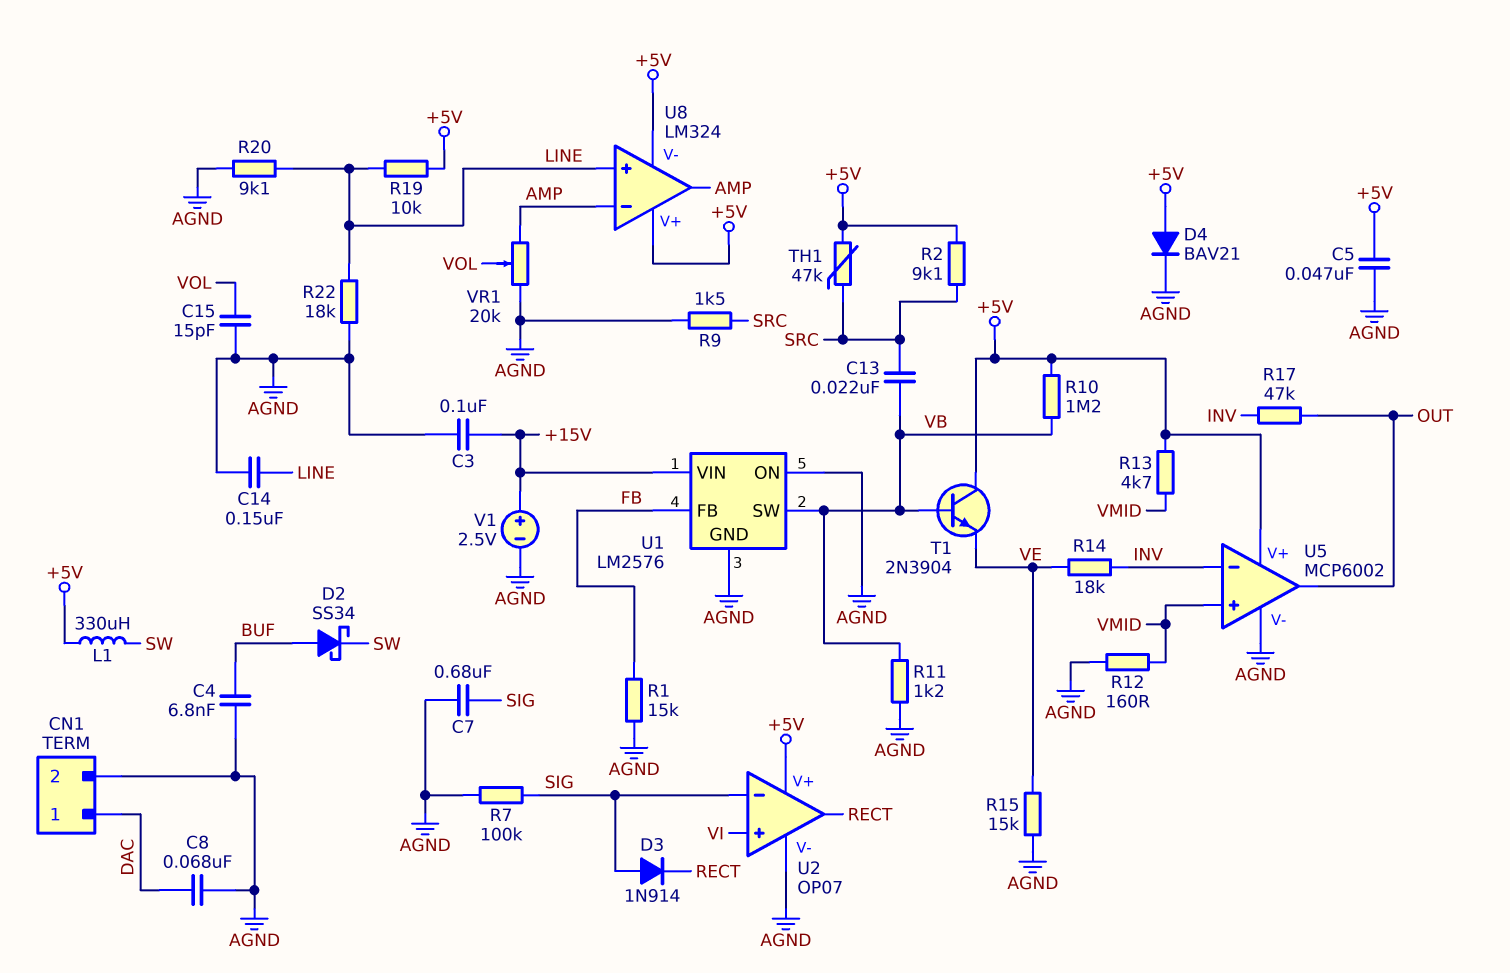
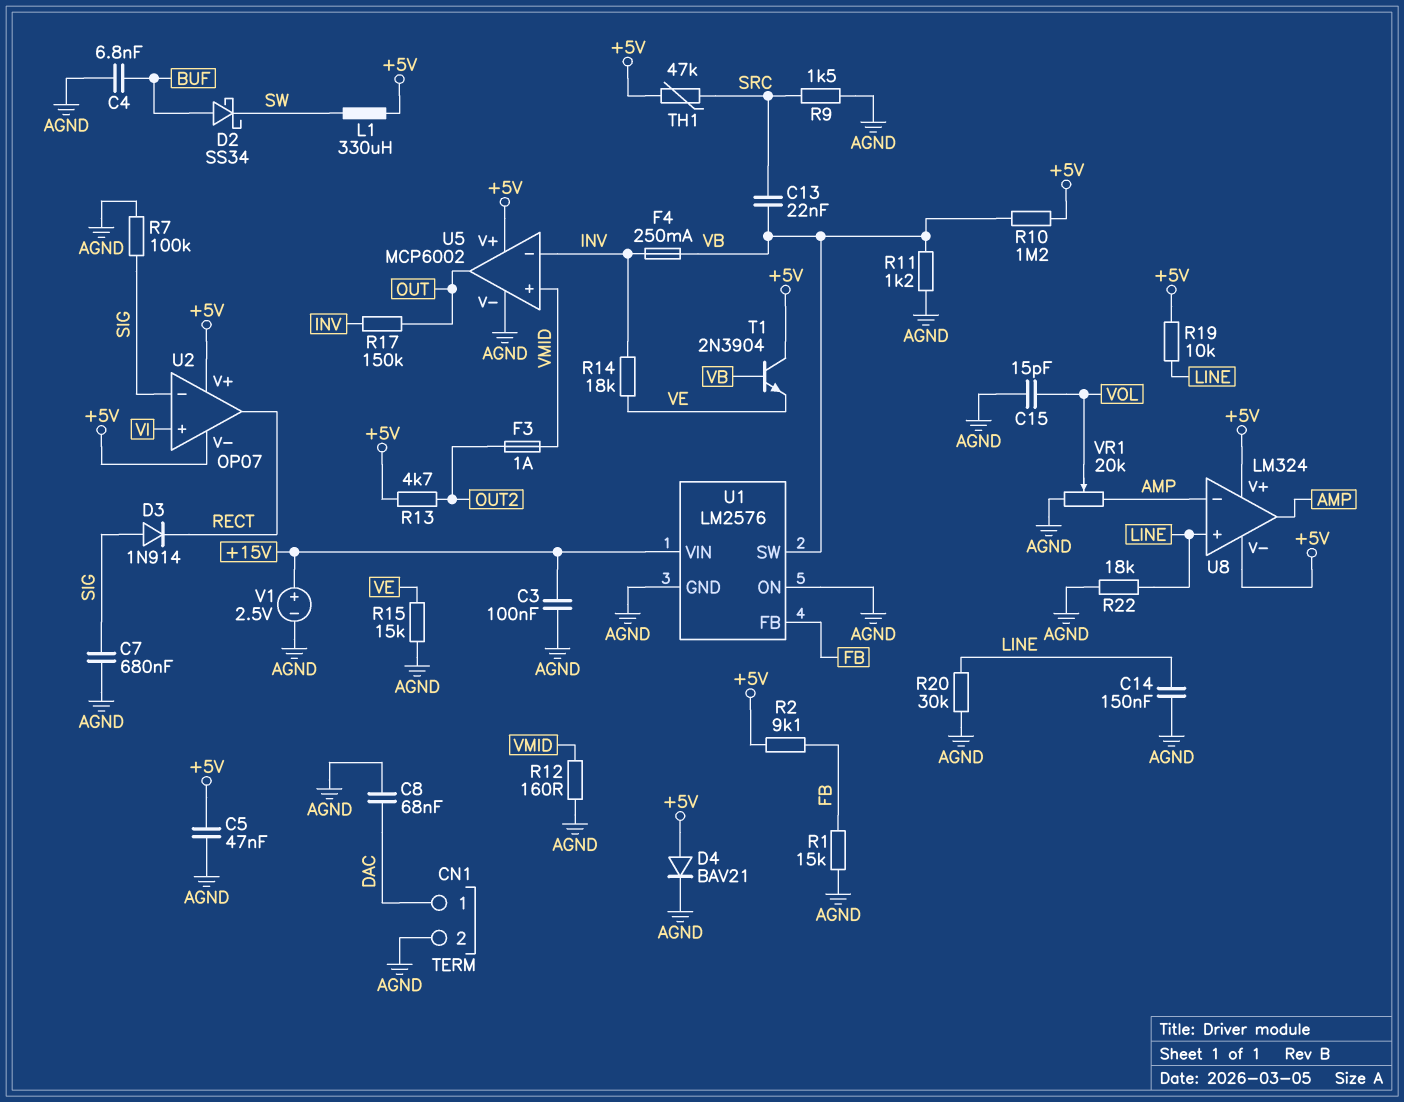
F3: none -> 1A (OUT2, VMID)
F4: none -> 250mA (INV, VB)
R2: 9.1k (+5V, SRC) -> 9.1k (+5V, FB)
R13: 4.7k (+5V, VMID) -> 4.7k (+5V, OUT2)
R17: 47k (INV, OUT) -> 150k (INV, OUT)
R20: 9.1k (AGND, LINE) -> 30k (AGND, LINE)
U2 pin V-: AGND -> +5V

